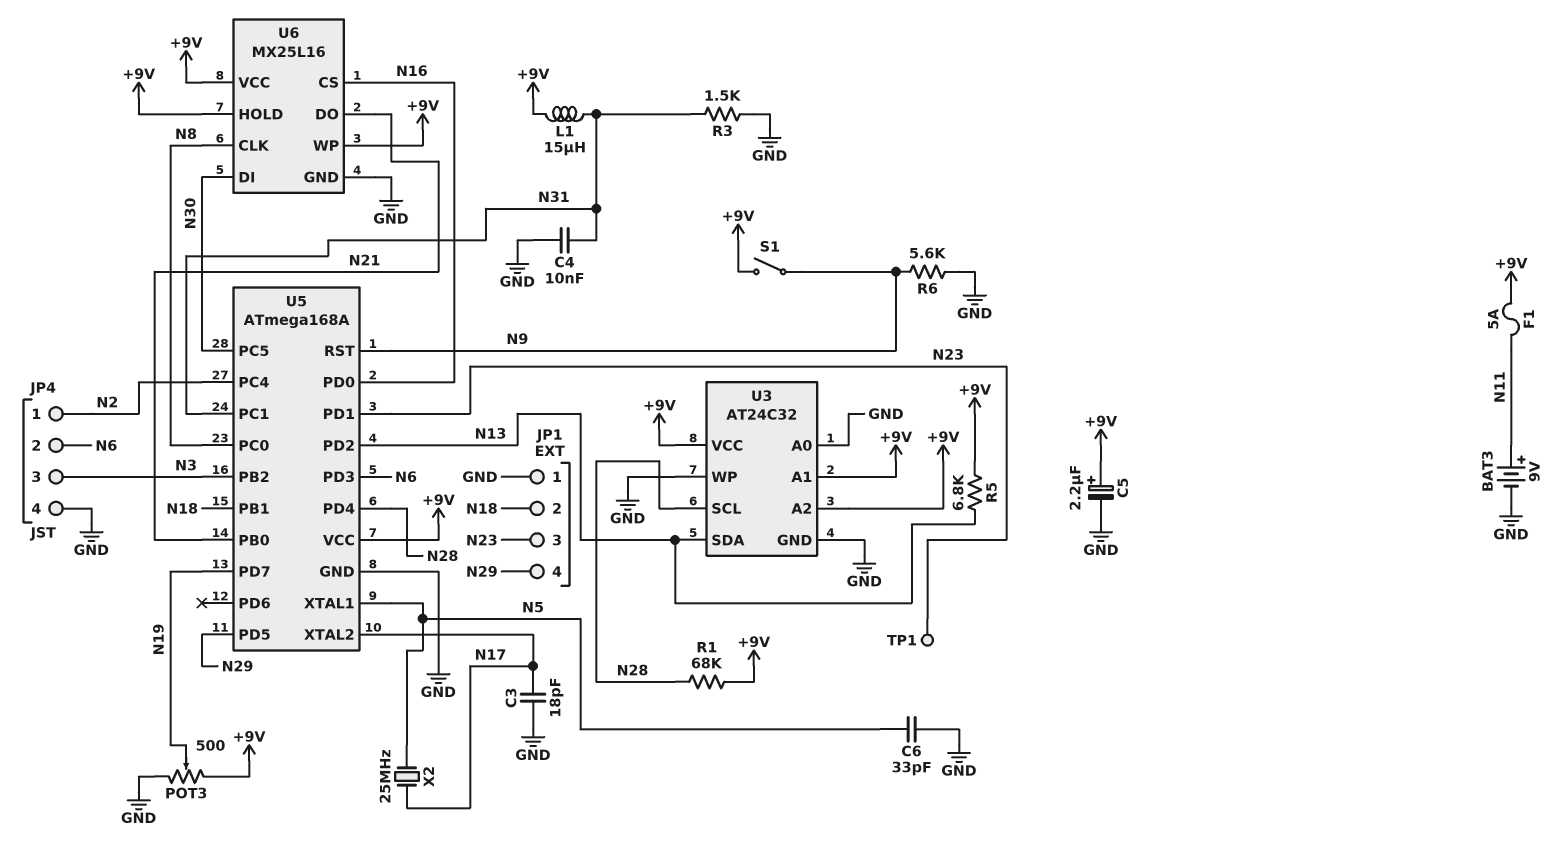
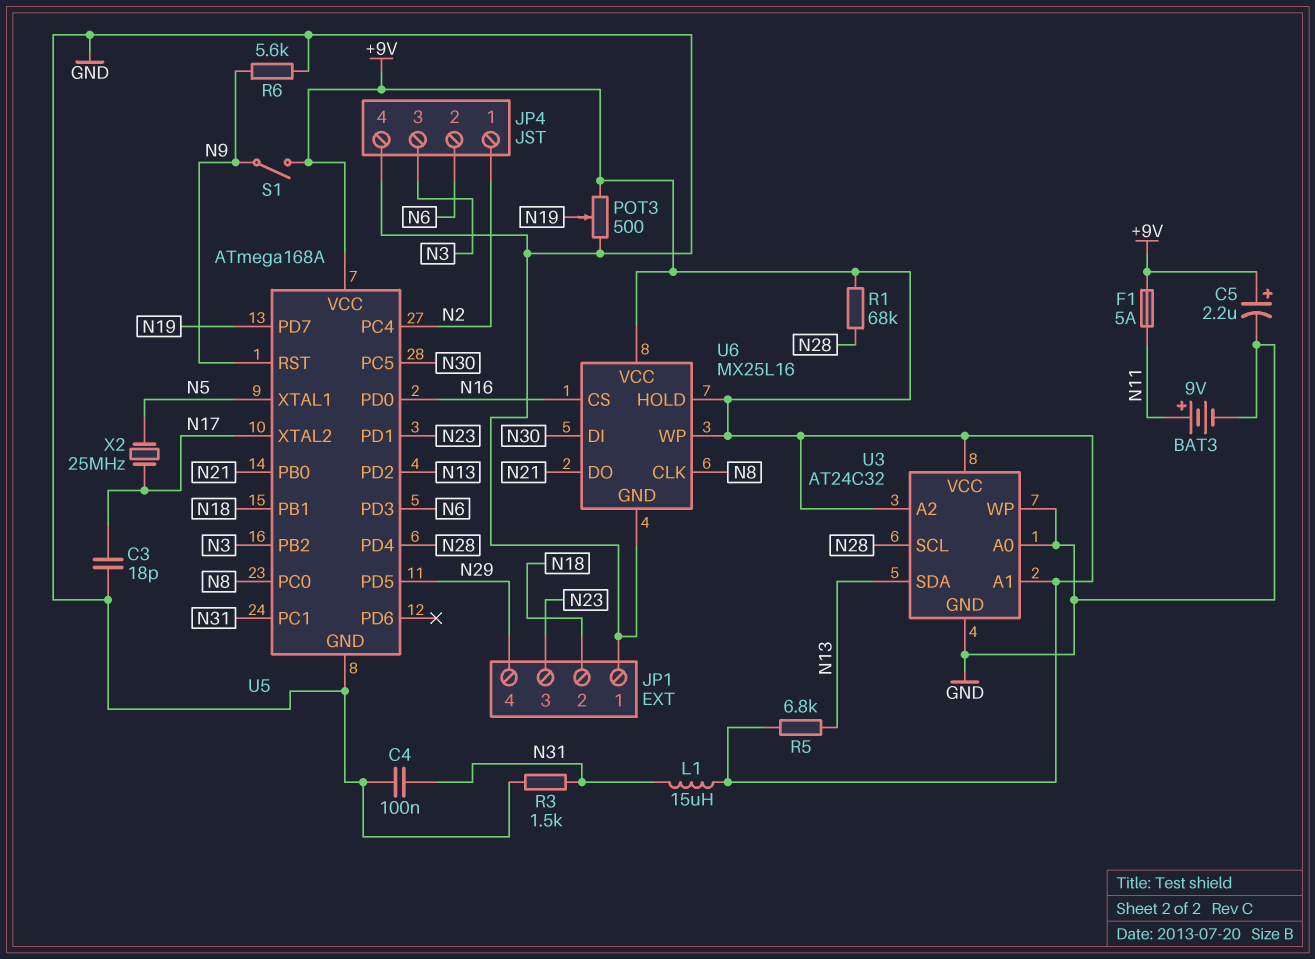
C4: 10nF (GND, N31) -> 100nF (GND, N31)
C6: 33pF (GND, N5) -> none
TP1: test point (N23) -> none

